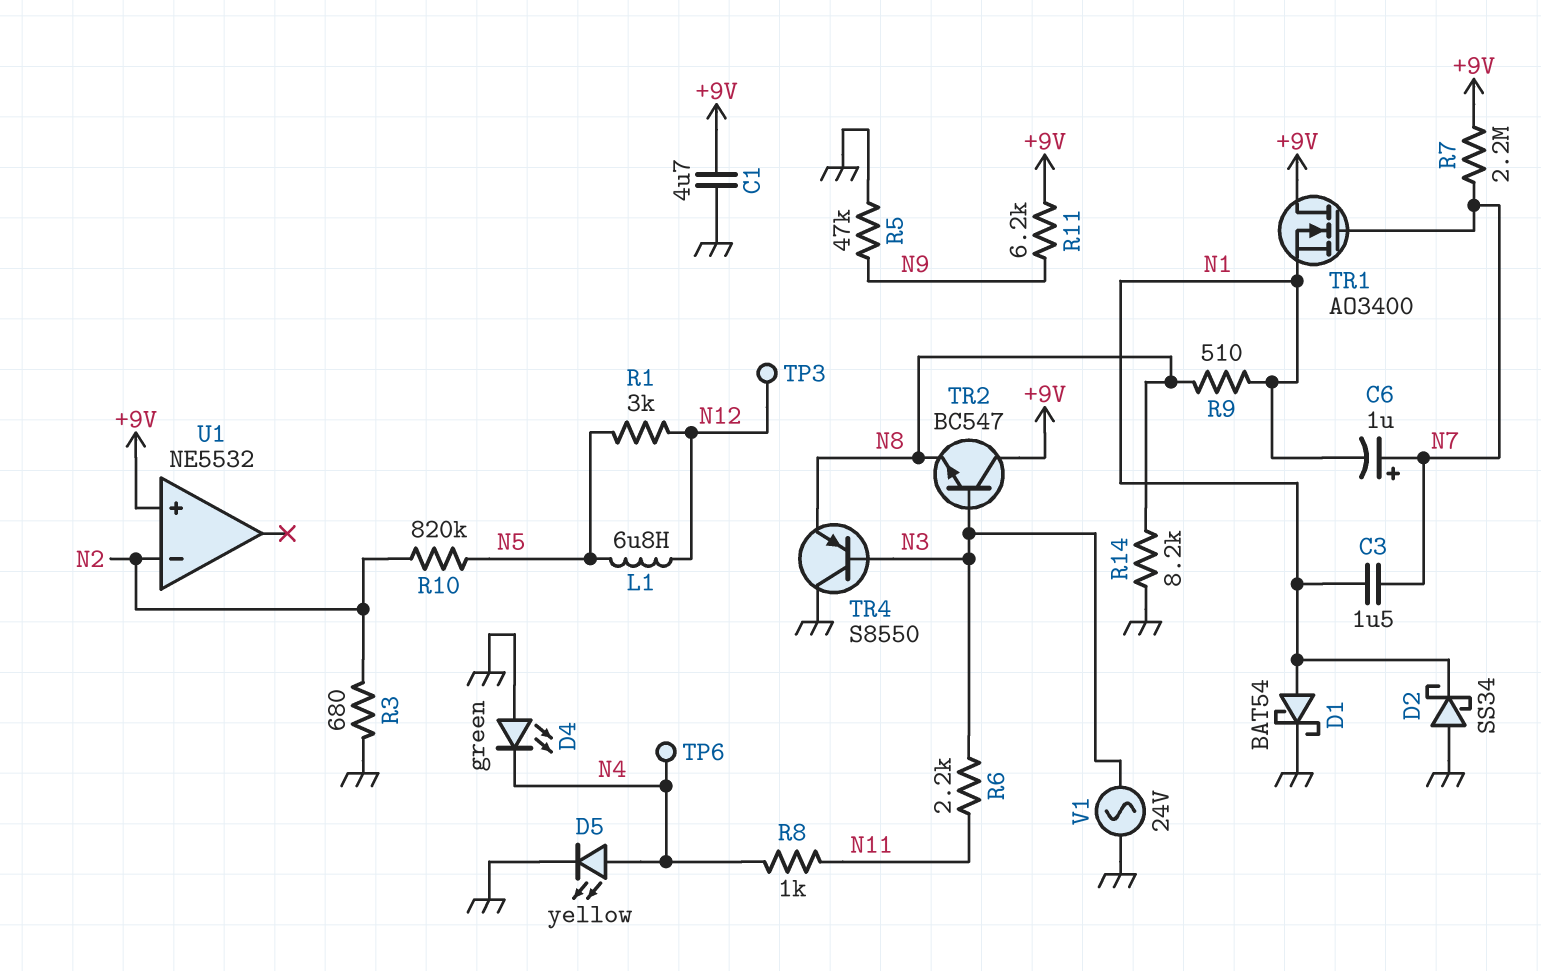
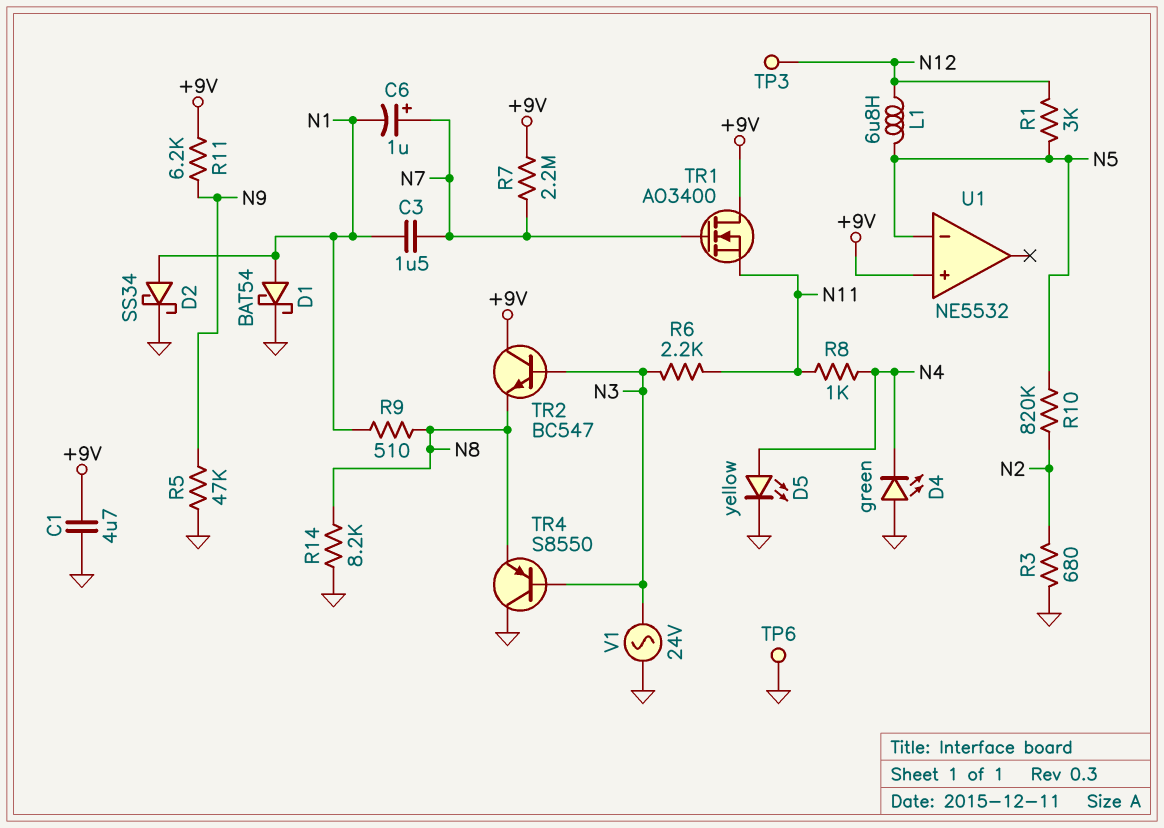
D2: schottky SS34 (A GND, K N1) -> schottky SS34 (A N1, K GND)
TP6: test point (N4) -> test point (GND)
TR1: NMOS AO3400 (G N7, D +9V, S N1) -> NMOS AO3400 (G N7, D +9V, S N11)
U1 pin in-: N2 -> N5

